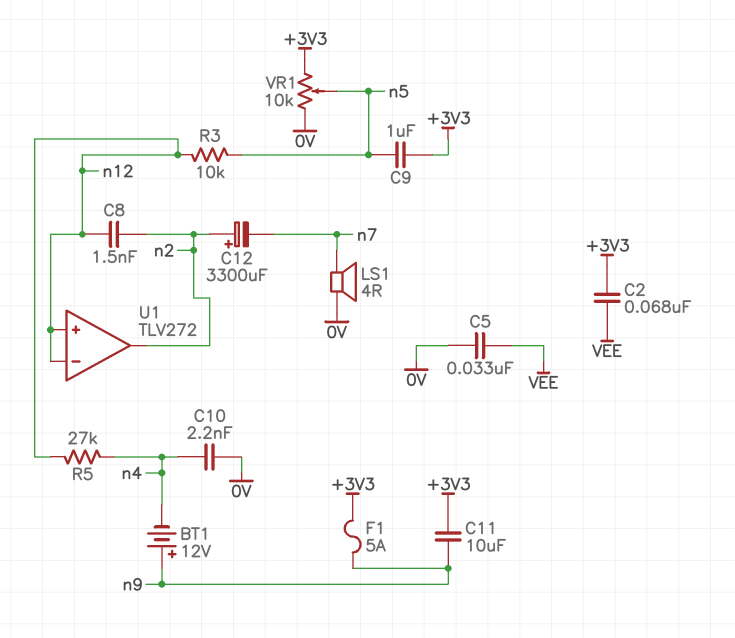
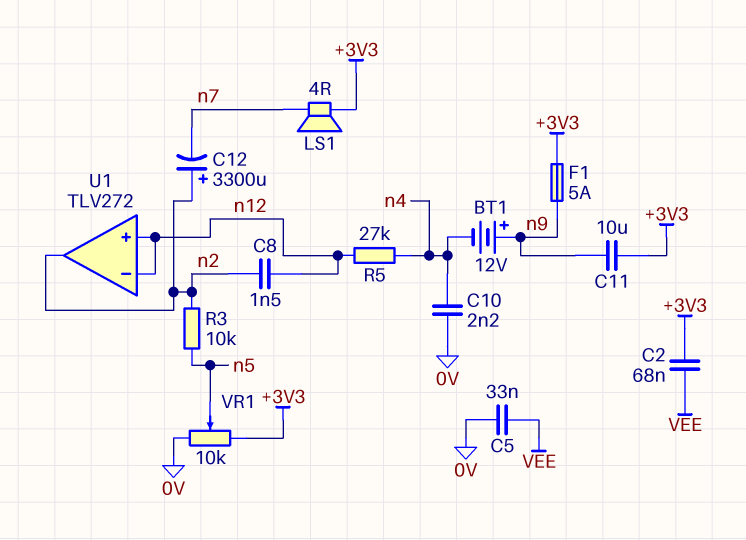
C9: 1uF (+3V3, n5) -> none
LS1: speaker 4R (0V, n7) -> speaker 4R (+3V3, n7)
R3: 10k (n5, n12) -> 10k (n2, n5)

